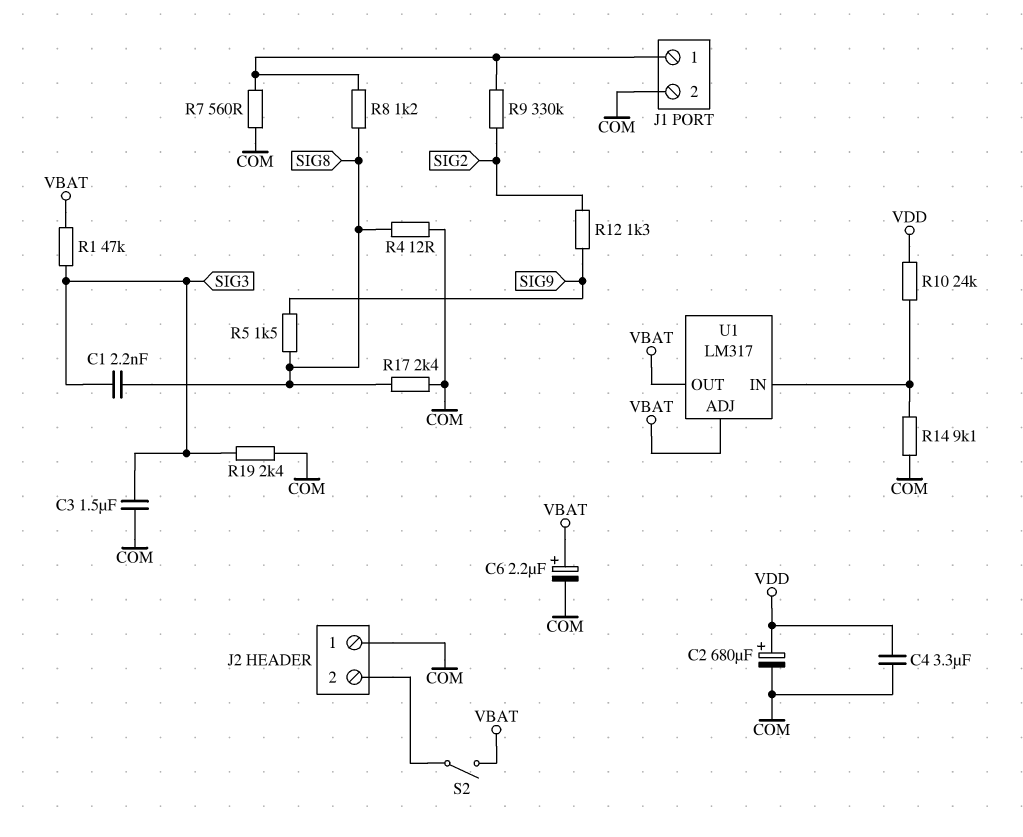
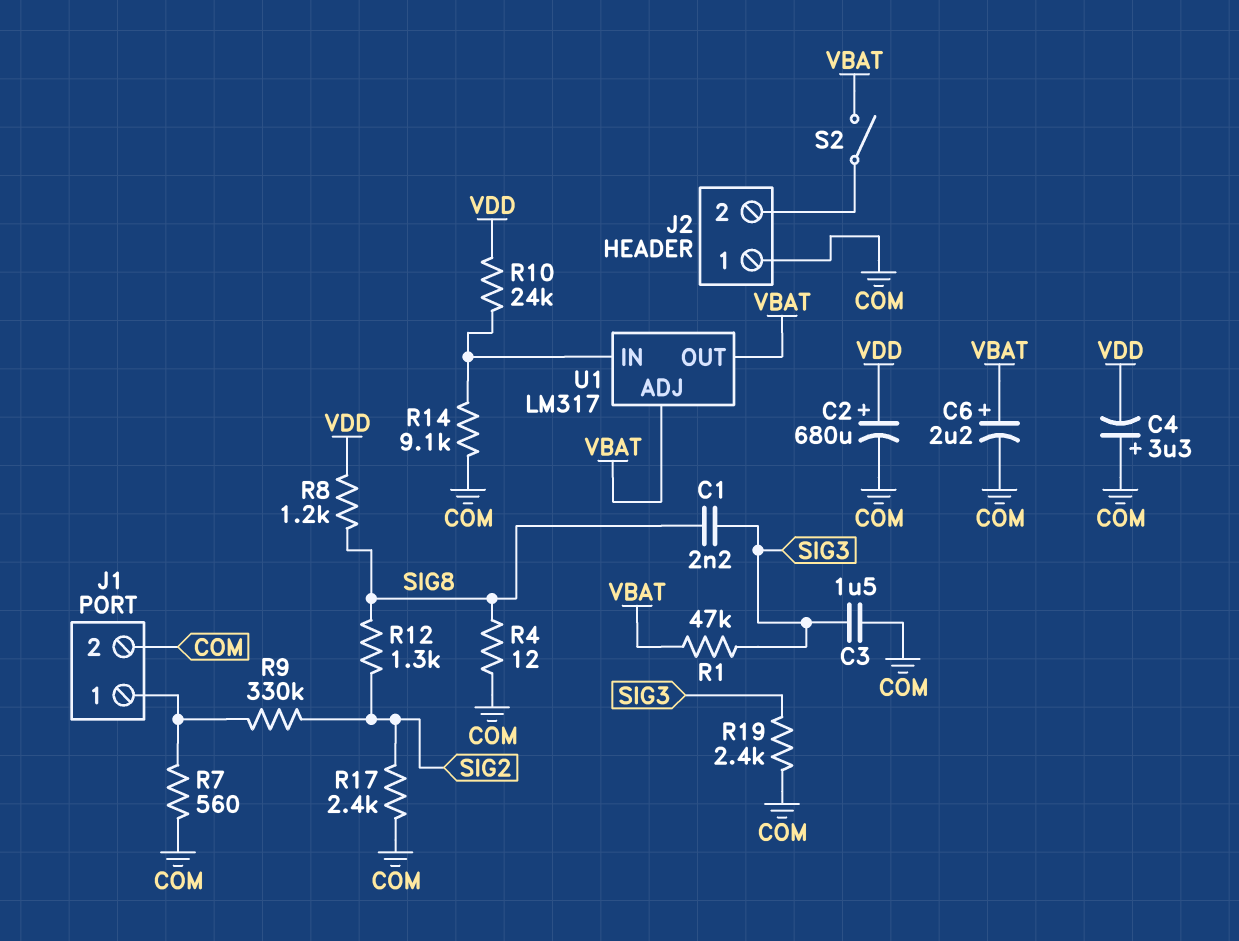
C4: 3.3uF (COM, VDD) -> 3.3uF (plus COM, minus VDD)
R5: 1.5k (SIG8, SIG9) -> none
R8: 1.2k (J1/1, SIG8) -> 1.2k (SIG8, VDD)
R12: 1.3k (SIG2, SIG9) -> 1.3k (SIG2, SIG8)
R17: 2.4k (COM, SIG8) -> 2.4k (COM, SIG2)

